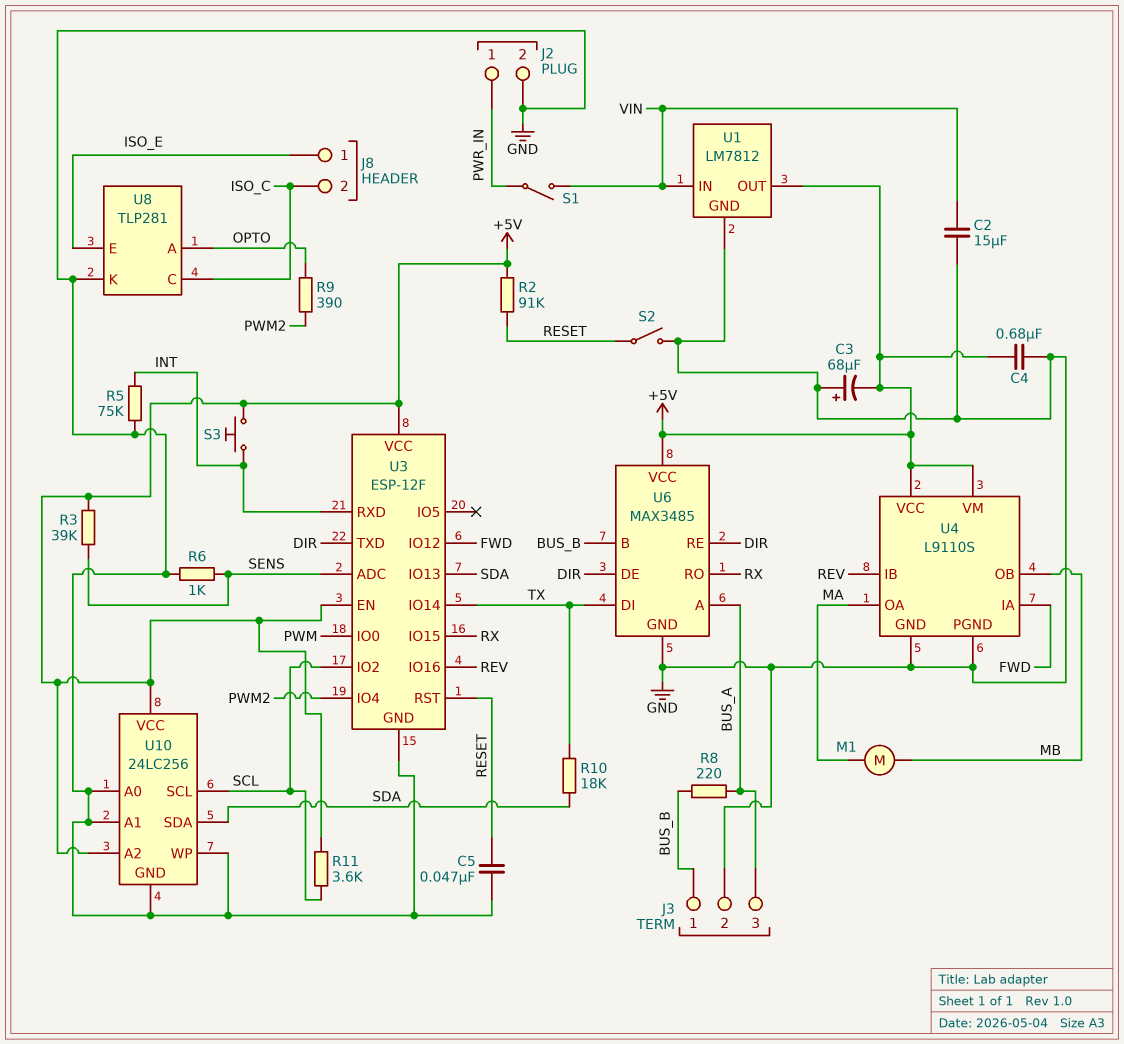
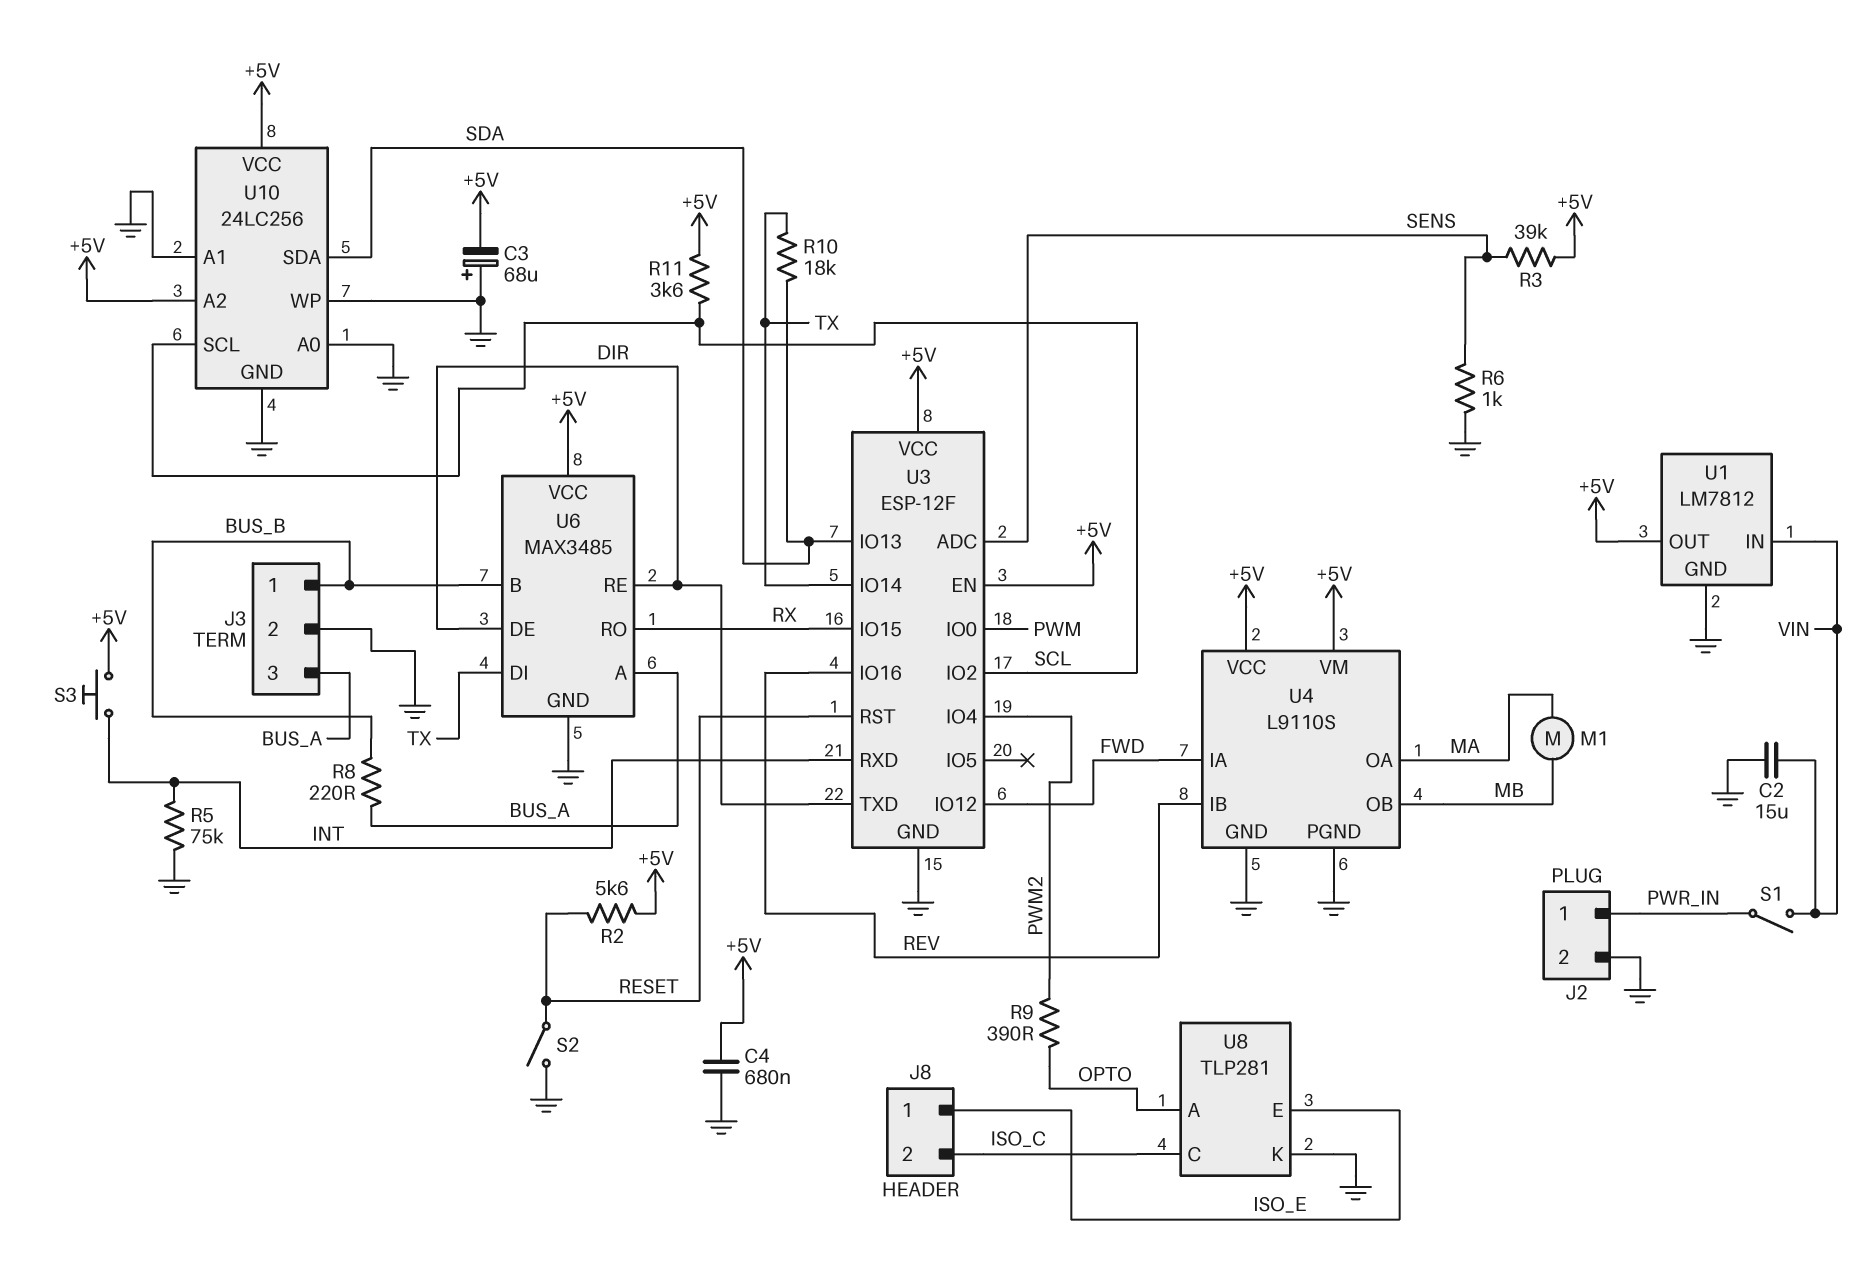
C5: 47nF (GND, RESET) -> none
R2: 91k (+5V, RESET) -> 5.6k (+5V, RESET)

